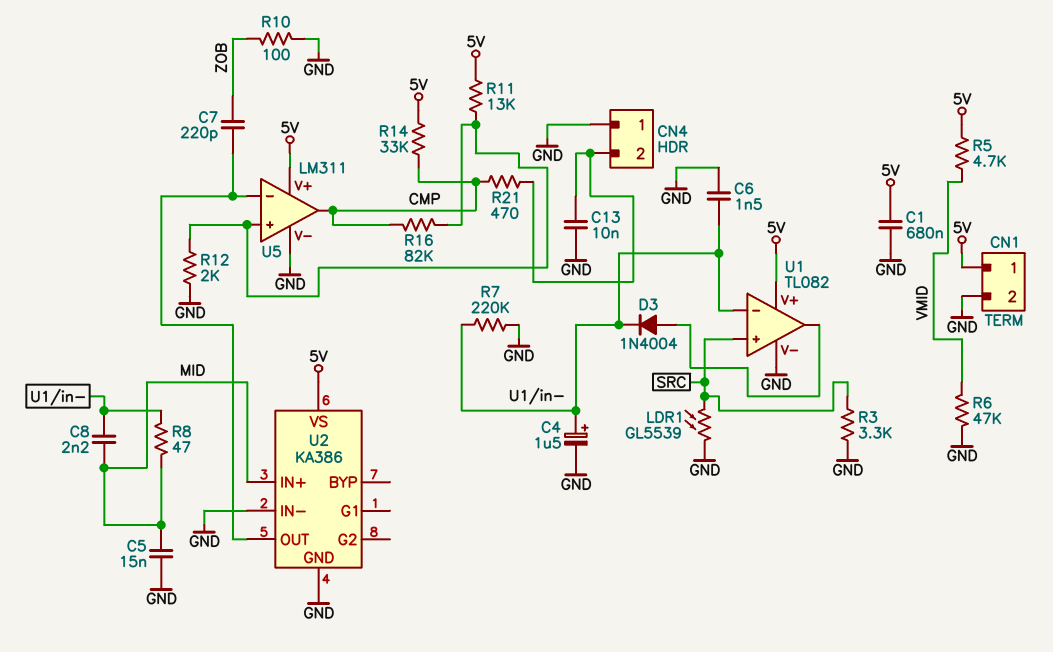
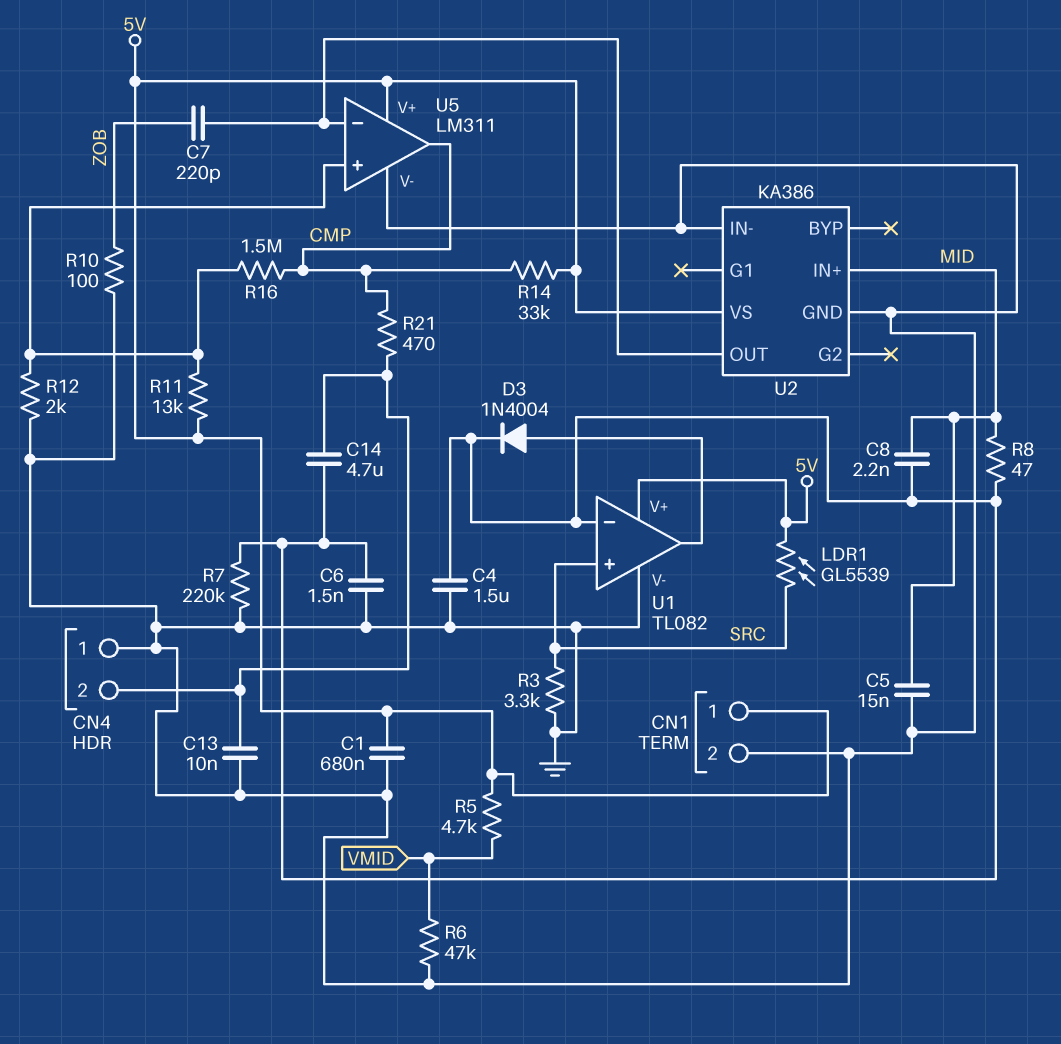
C4: 1.5uF (plus U1/in-, minus GND) -> 1.5uF (GND, U1/in-)
C14: none -> 4.7uF (CN4/2, U1/in-)
LDR1: GL5539 (GND, SRC) -> GL5539 (5V, SRC)
R16: 82k (CMP, U5/in+) -> 1.5M (CMP, U5/in+)

